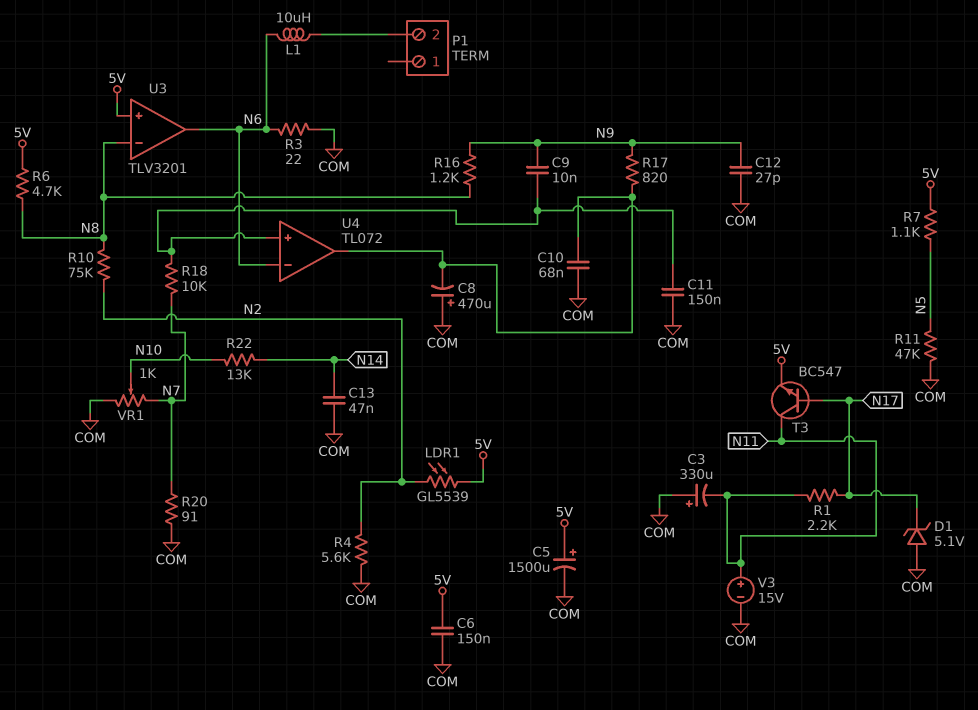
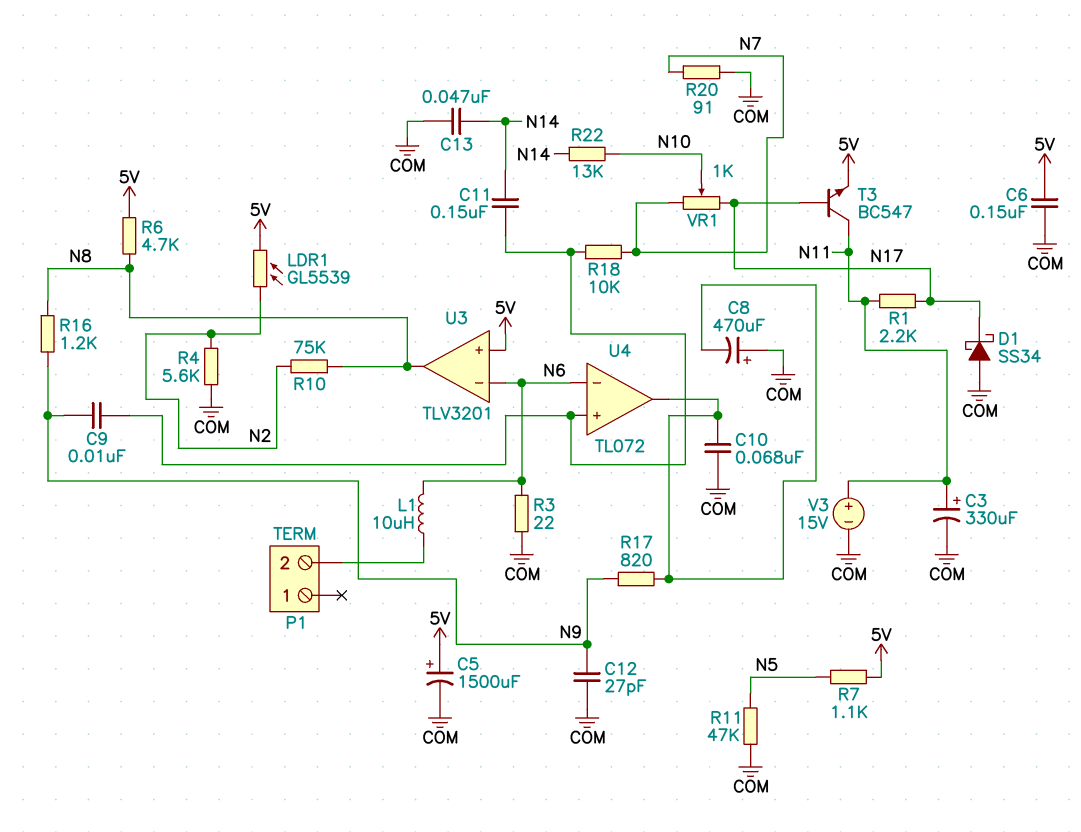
C3: 330uF (plus COM, minus N11) -> 330uF (plus N11, minus COM)
C11: 150nF (COM, U4/in+) -> 150nF (N14, U4/in+)
D1: zener 5.1V (A COM, K N17) -> schottky SS34 (A COM, K N17)
U3 pin in-: N8 -> N6
U3 pin out: N6 -> N8
VR1: 1k (COM, N7, wiper N10) -> 1k (N7, N17, wiper N10)

